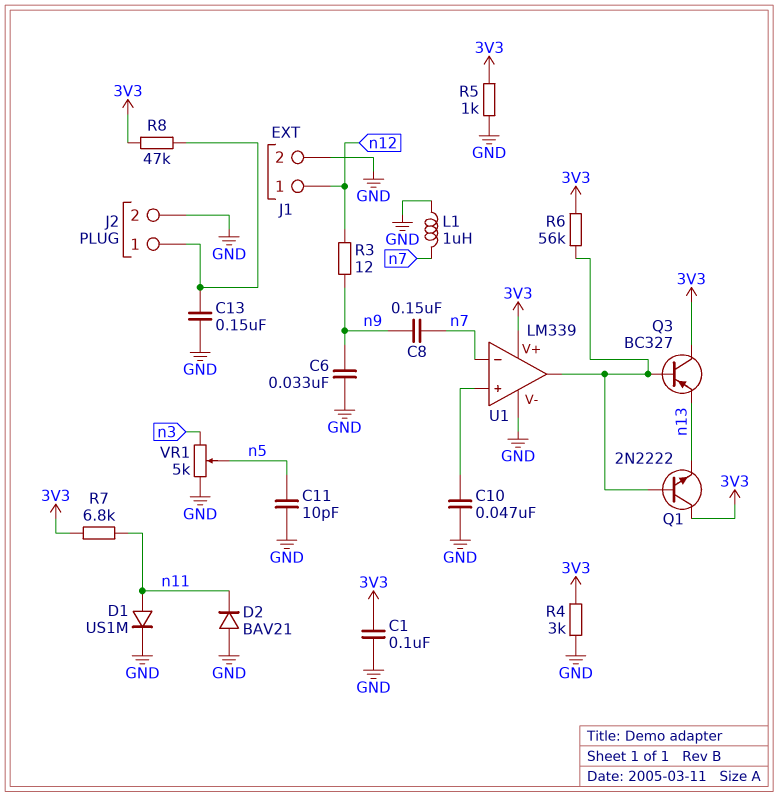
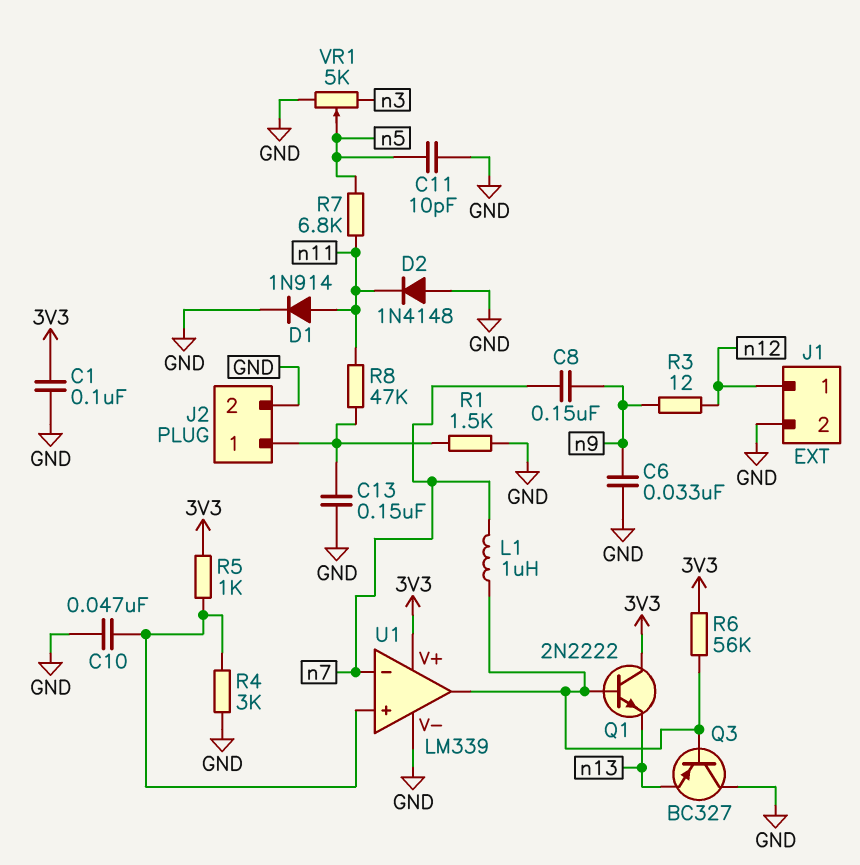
D1: diode US1M (A n11, K GND) -> diode 1N914 (A n11, K GND)
D2: diode BAV21 (A GND, K n11) -> diode 1N4148 (A GND, K n11)
L1: 1uH (GND, n7) -> 1uH (U1/out, n7)
Q3: PNP BC327 (B U1/out, C 3V3, E n13) -> PNP BC327 (B U1/out, C GND, E n13)
R1: none -> 1.5k (GND, J2/1)
R4: 3k (3V3, GND) -> 3k (GND, U1/in+)
R5: 1k (3V3, GND) -> 1k (3V3, U1/in+)
R7: 6.8k (3V3, n11) -> 6.8k (n5, n11)
R8: 47k (3V3, J2/1) -> 47k (J2/1, n11)

